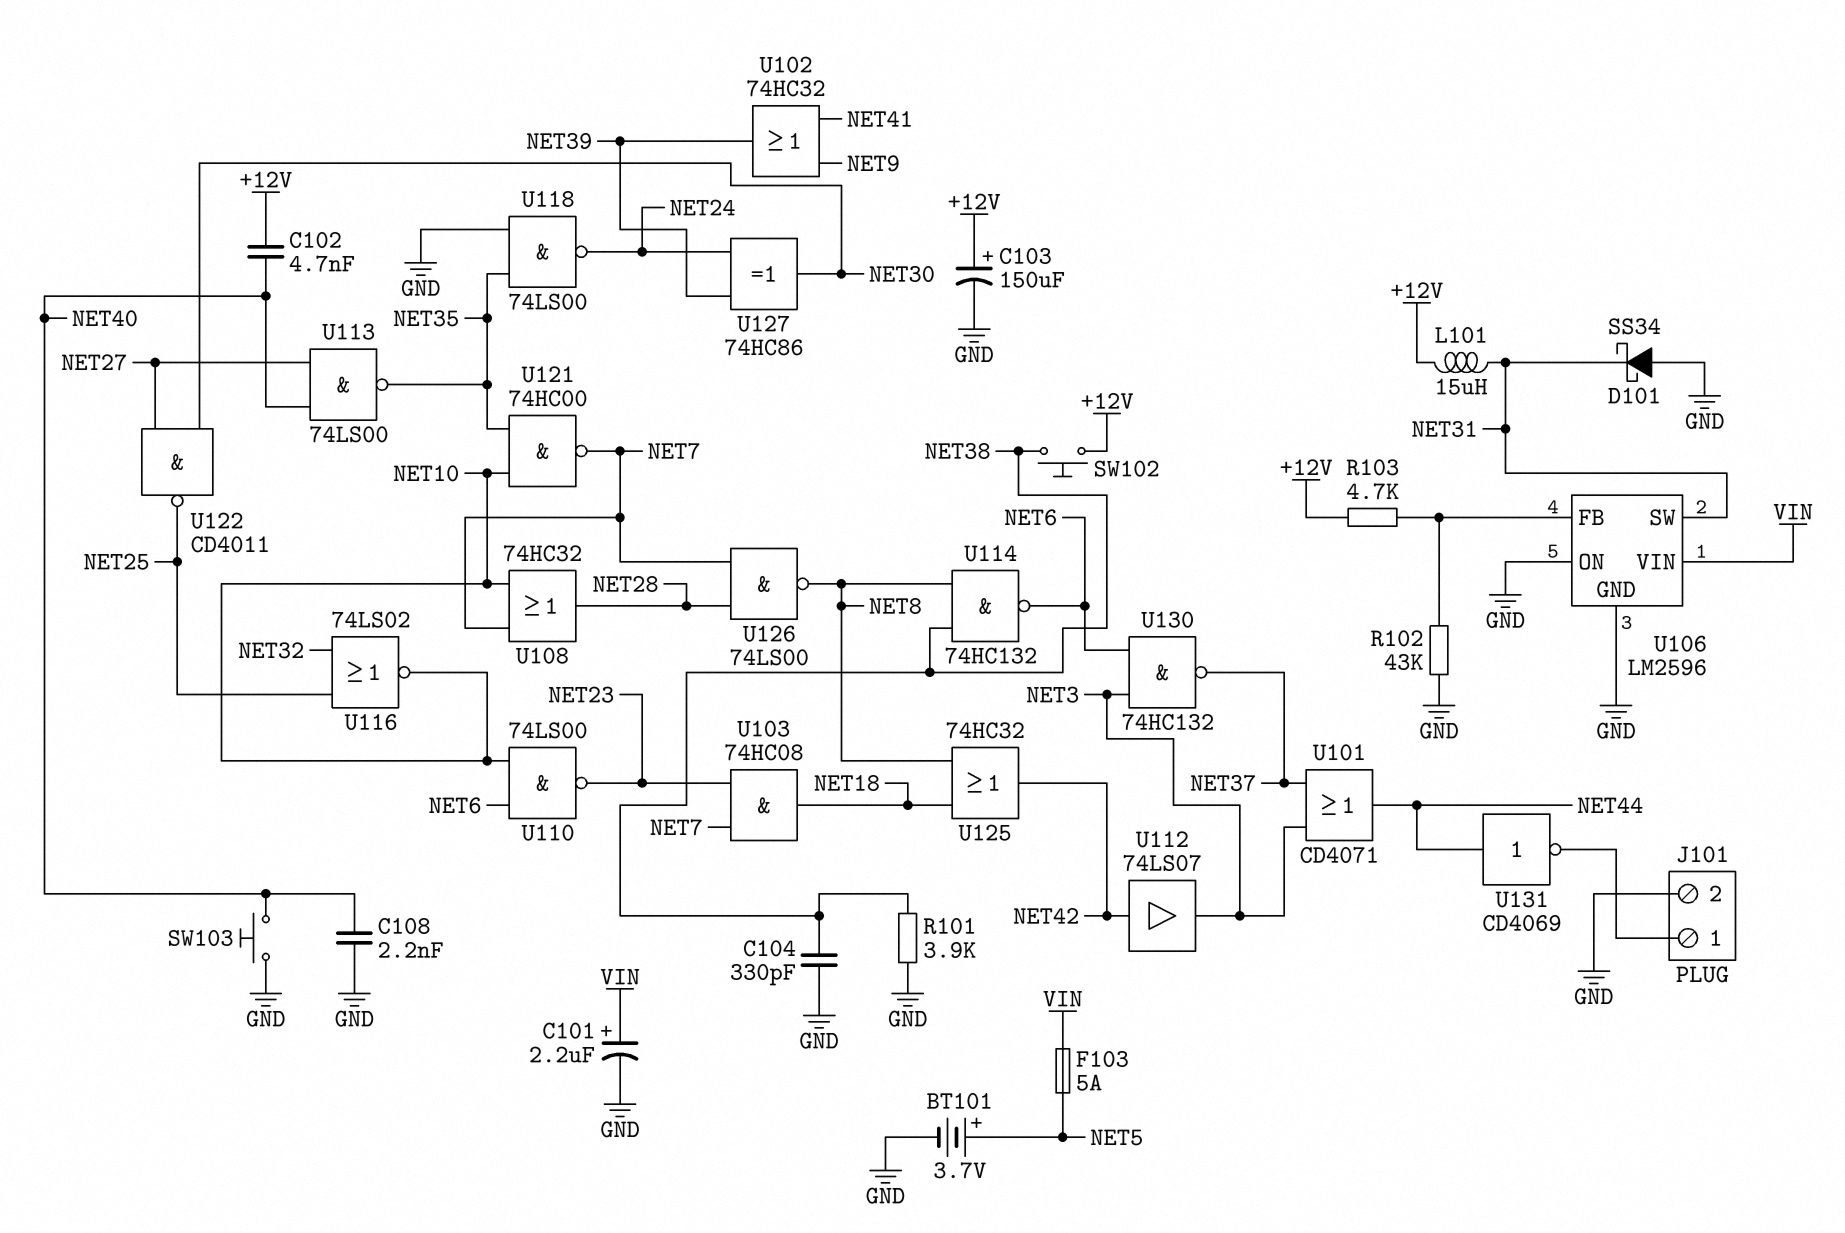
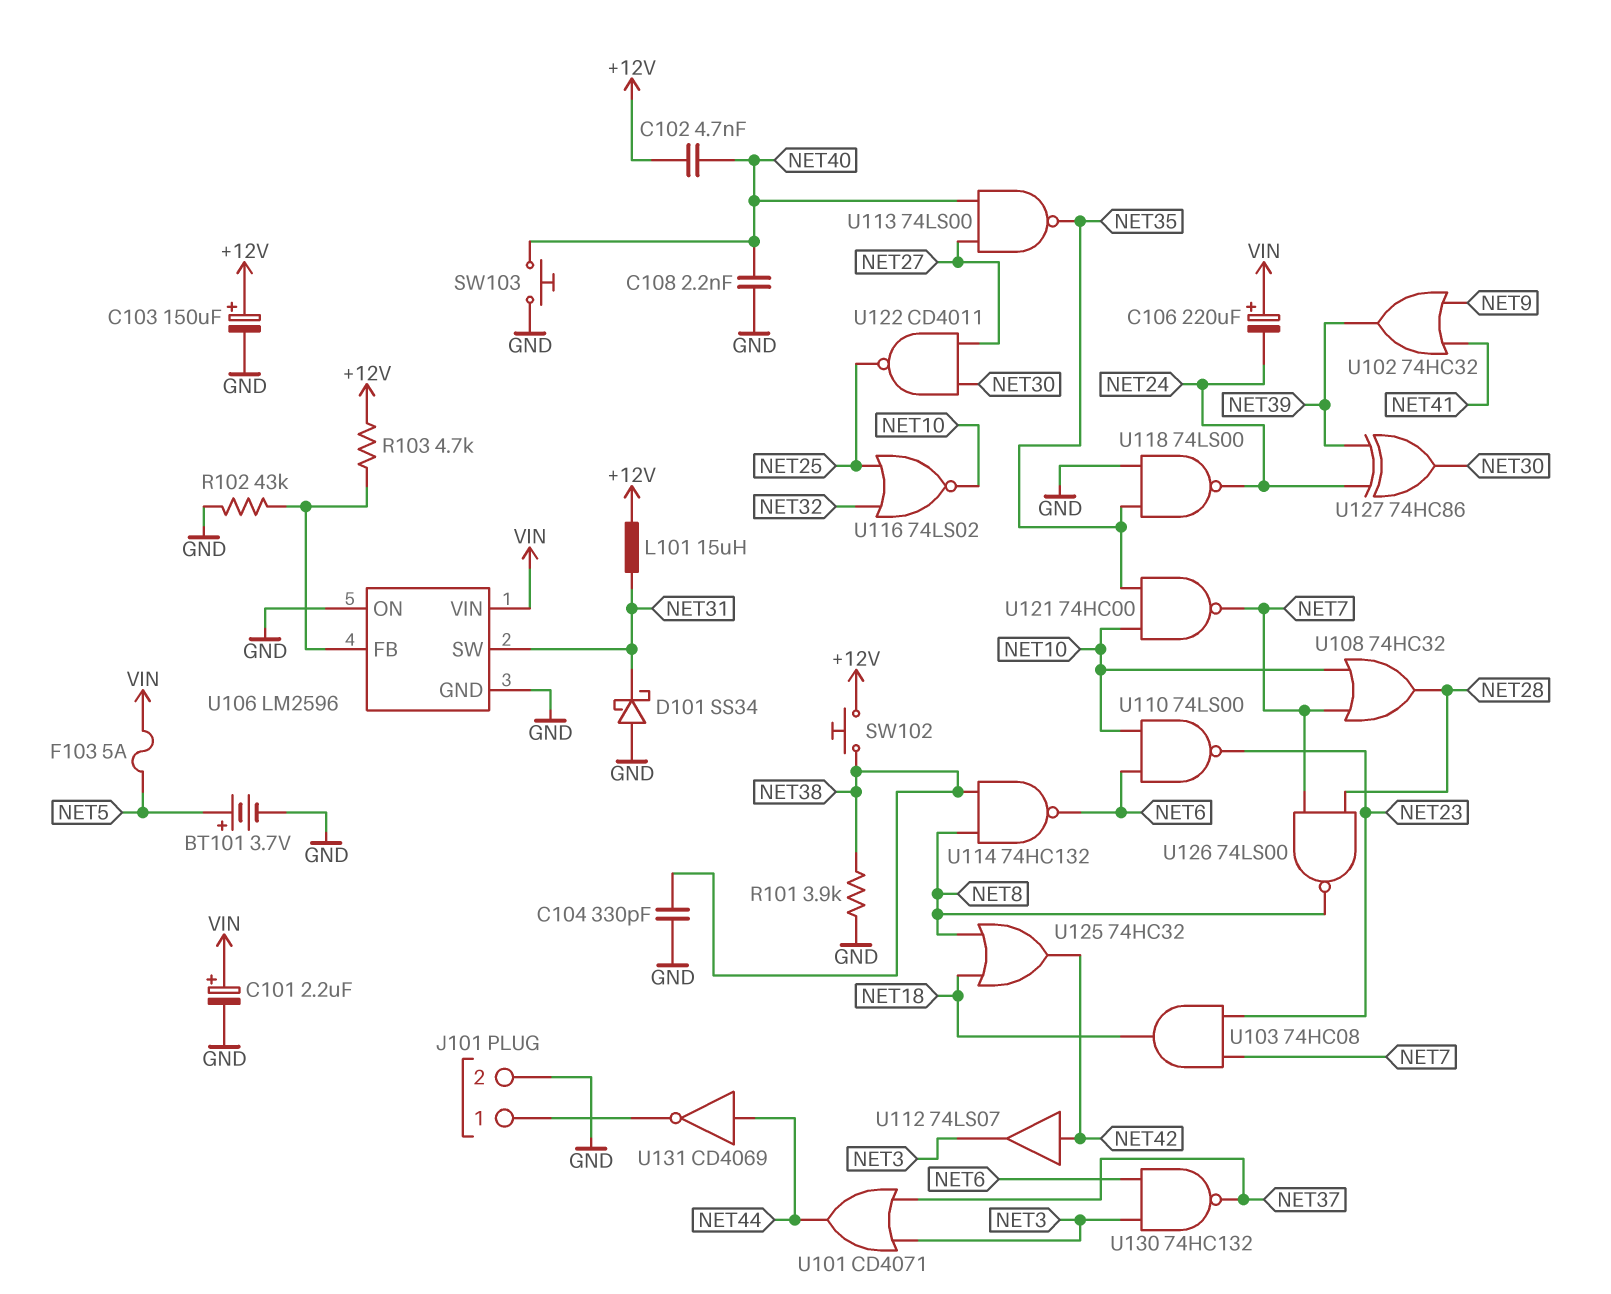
C106: none -> 220uF (plus VIN, minus NET24)

